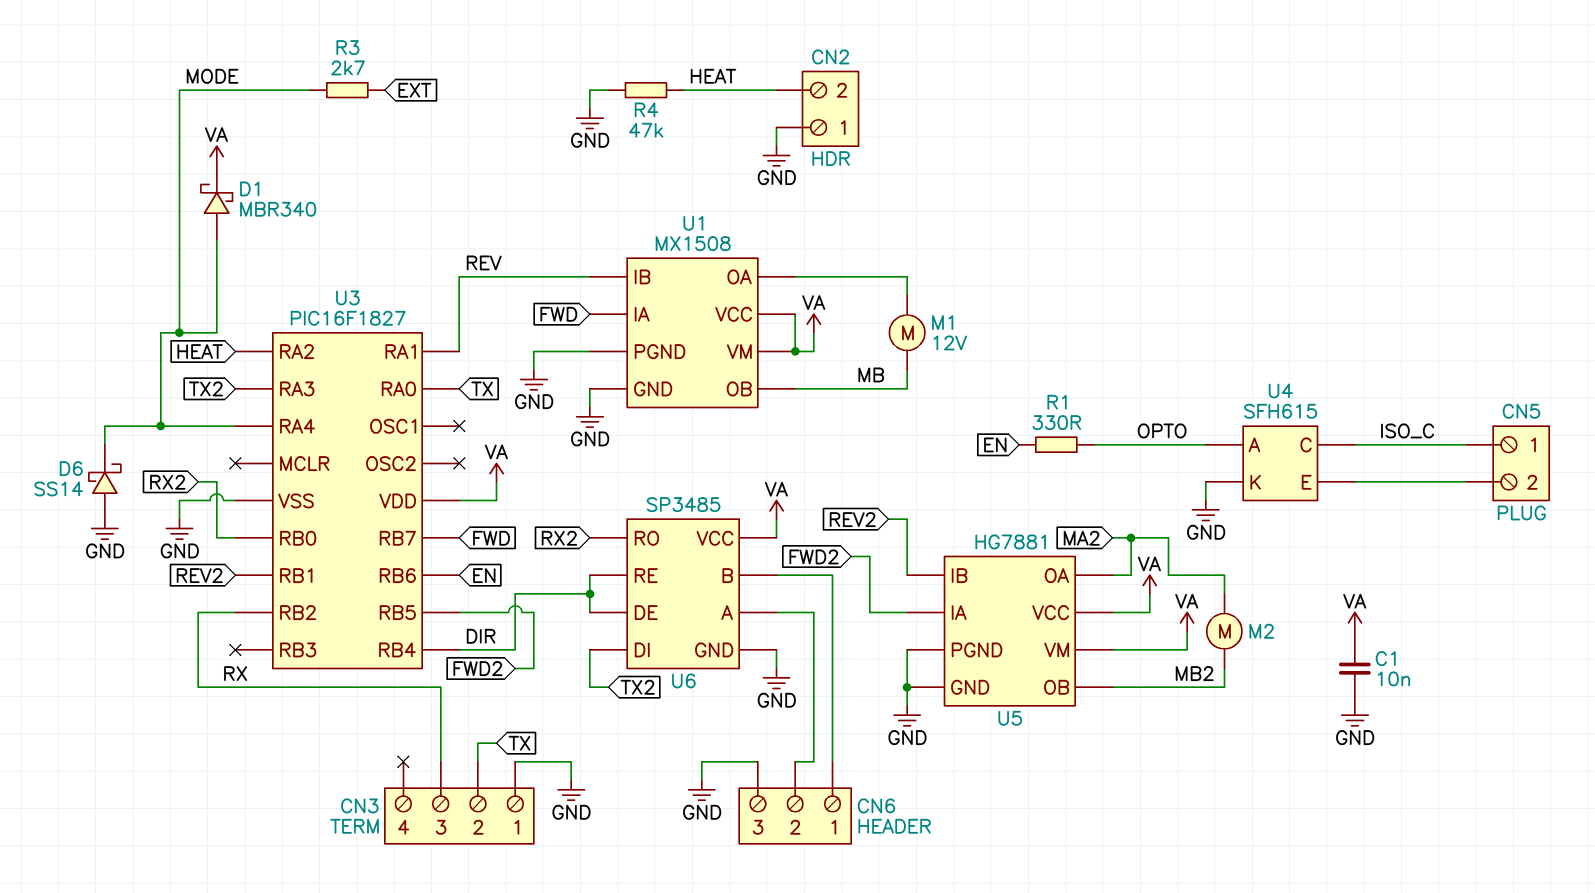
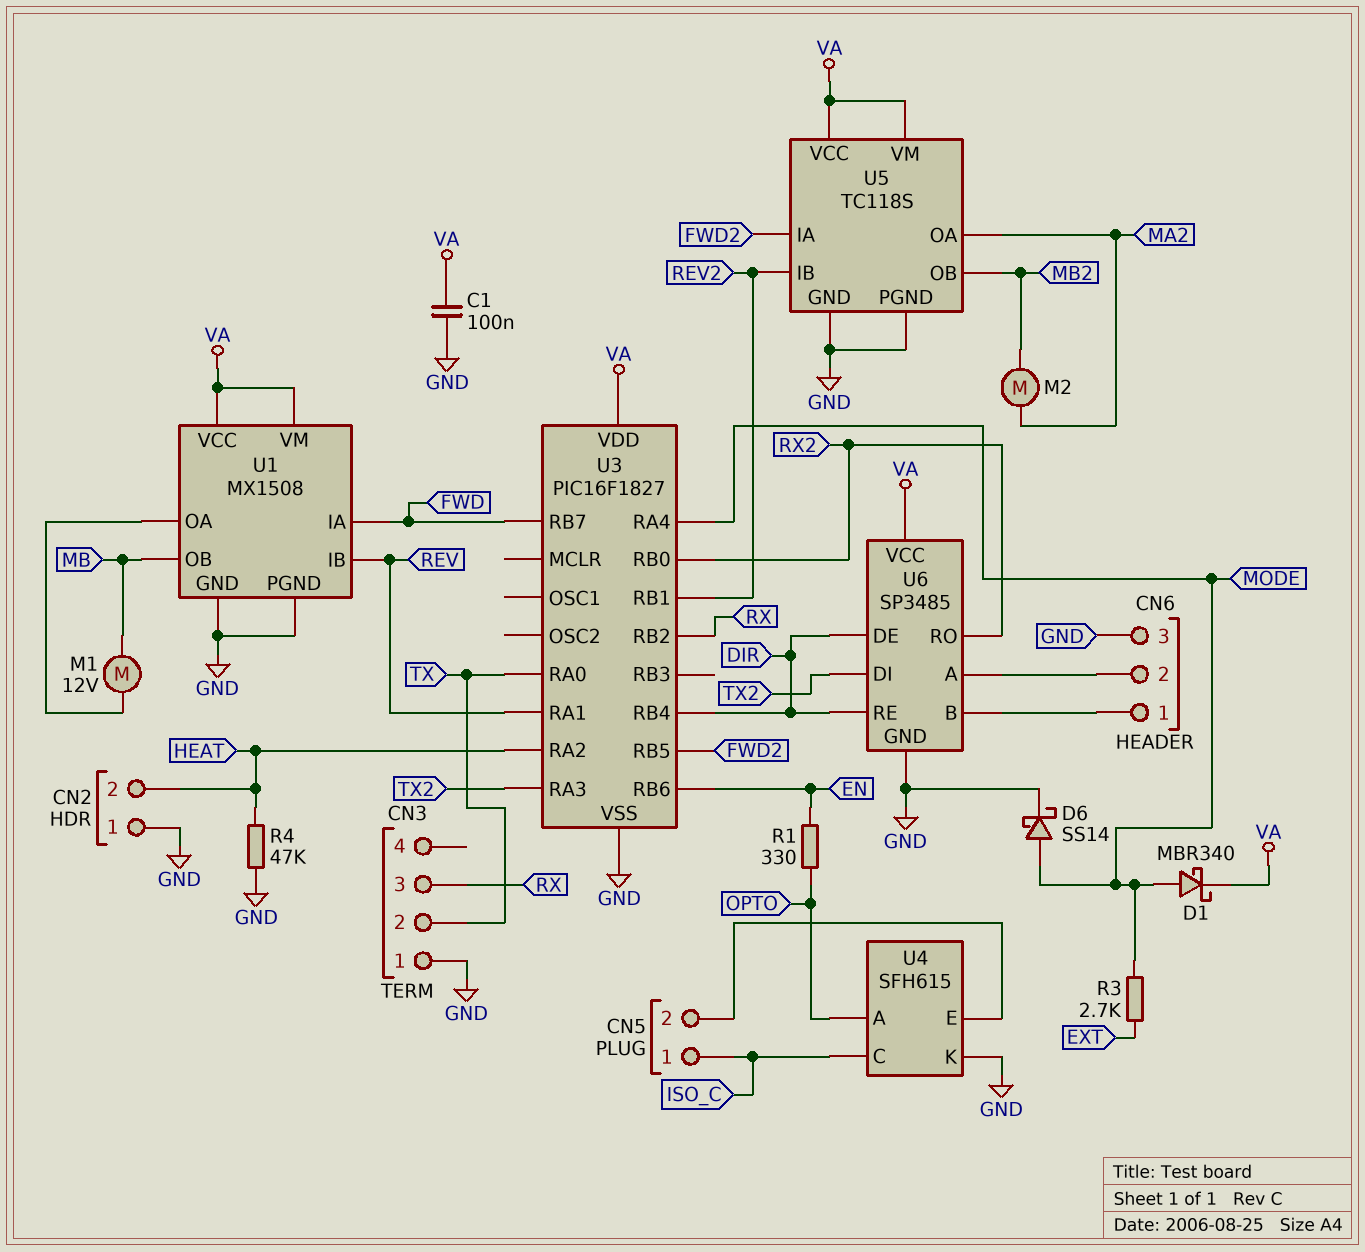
C1: 10nF (GND, VA) -> 100nF (GND, VA)
D6: schottky SS14 (A GND, K MODE) -> schottky SS14 (A MODE, K GND)
U5: HG7881 -> TC118S

